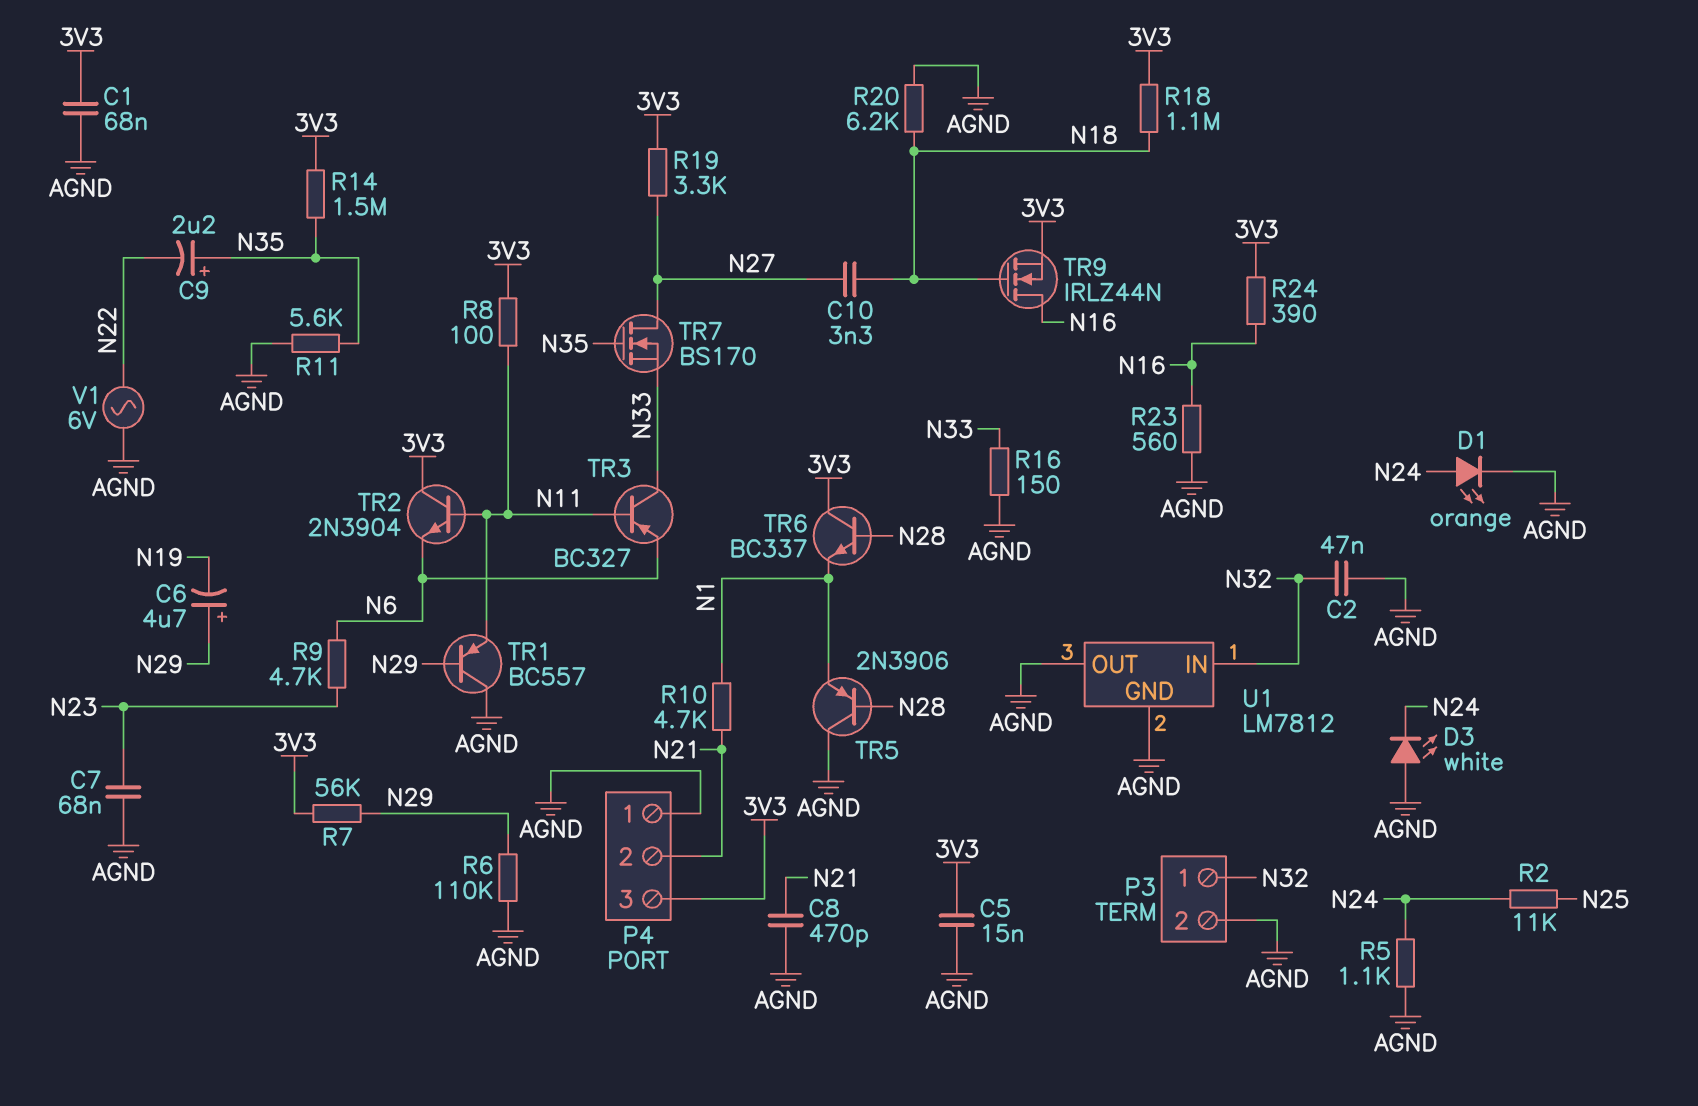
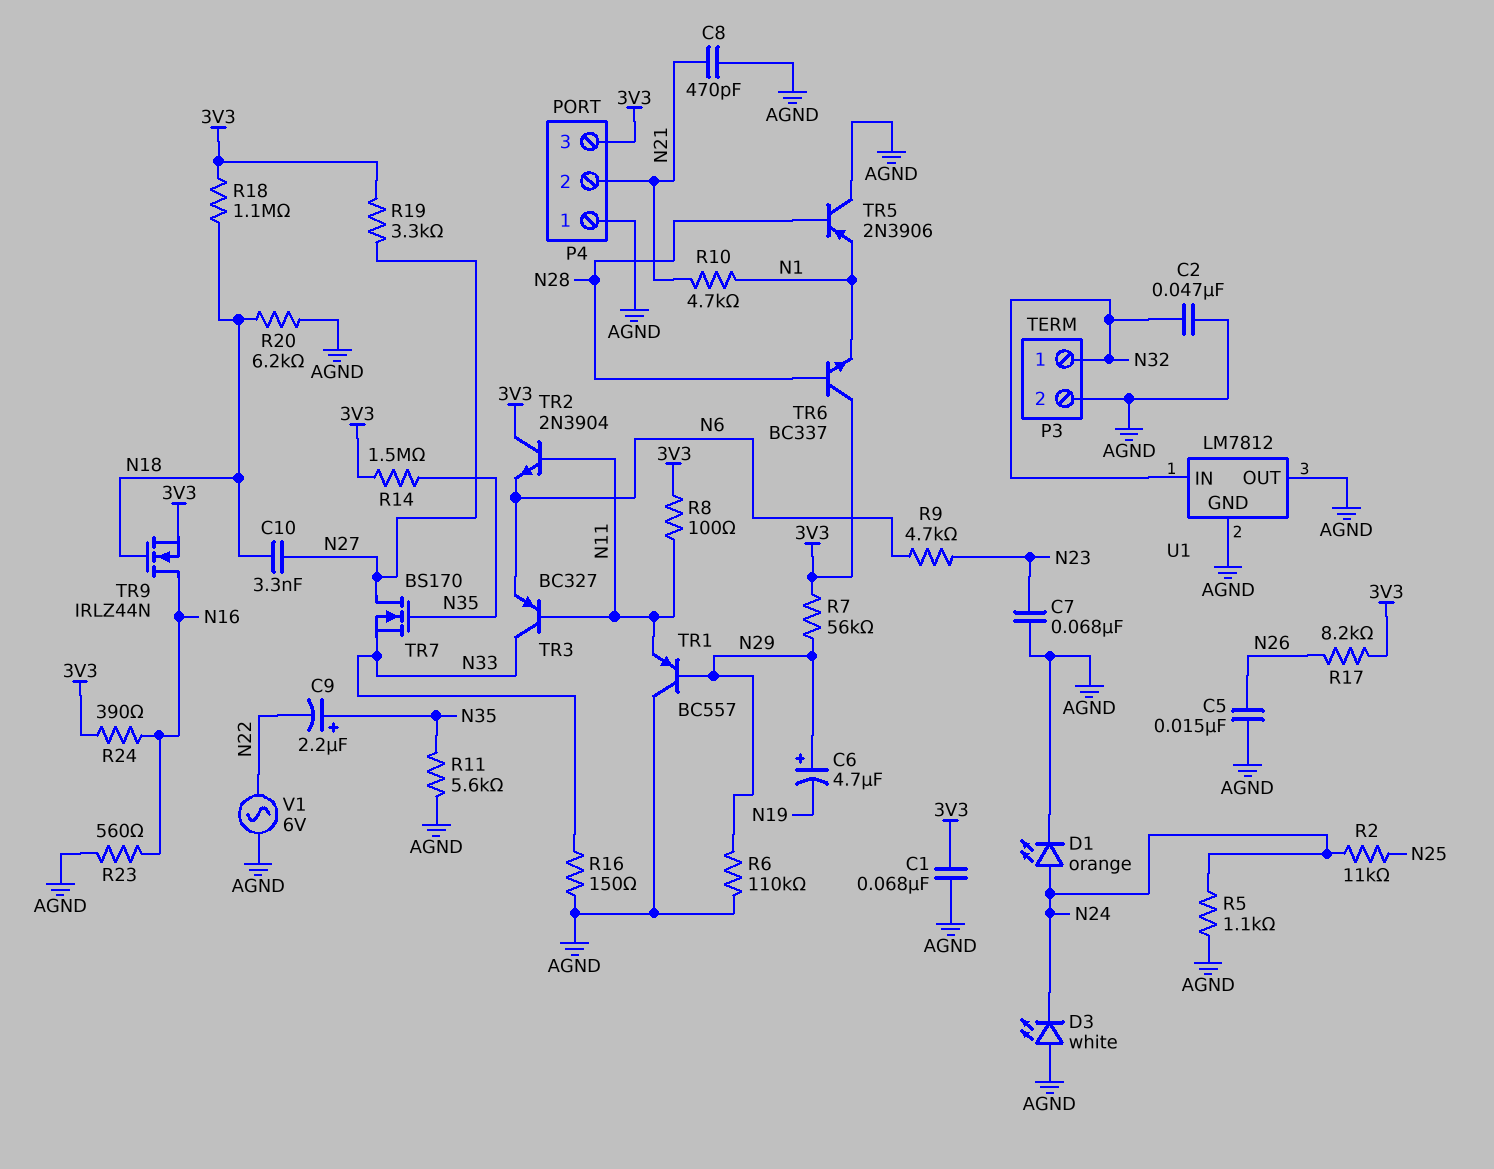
C5: 15nF (3V3, AGND) -> 15nF (AGND, N26)
R17: none -> 8.2k (3V3, N26)

